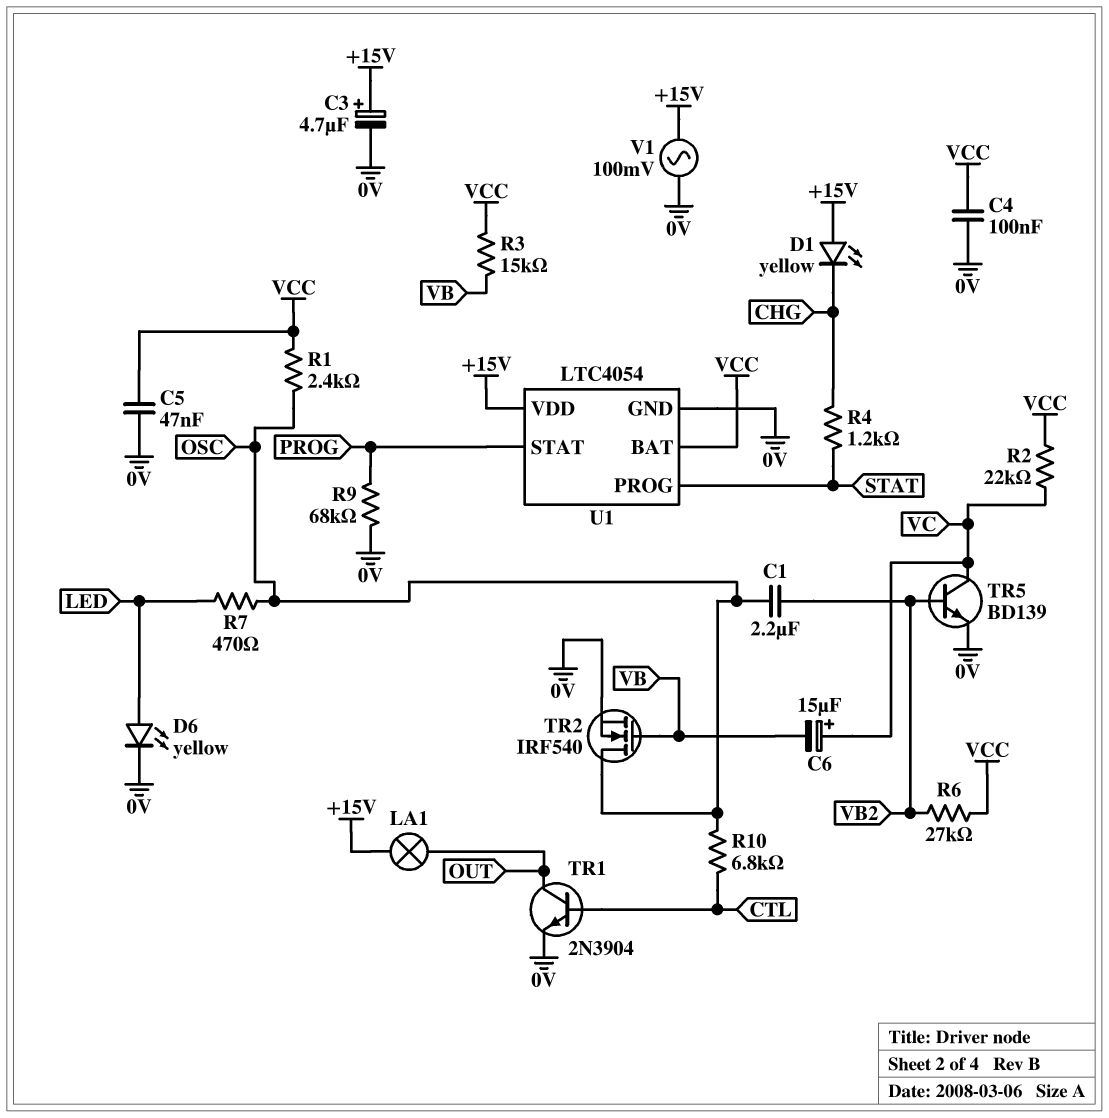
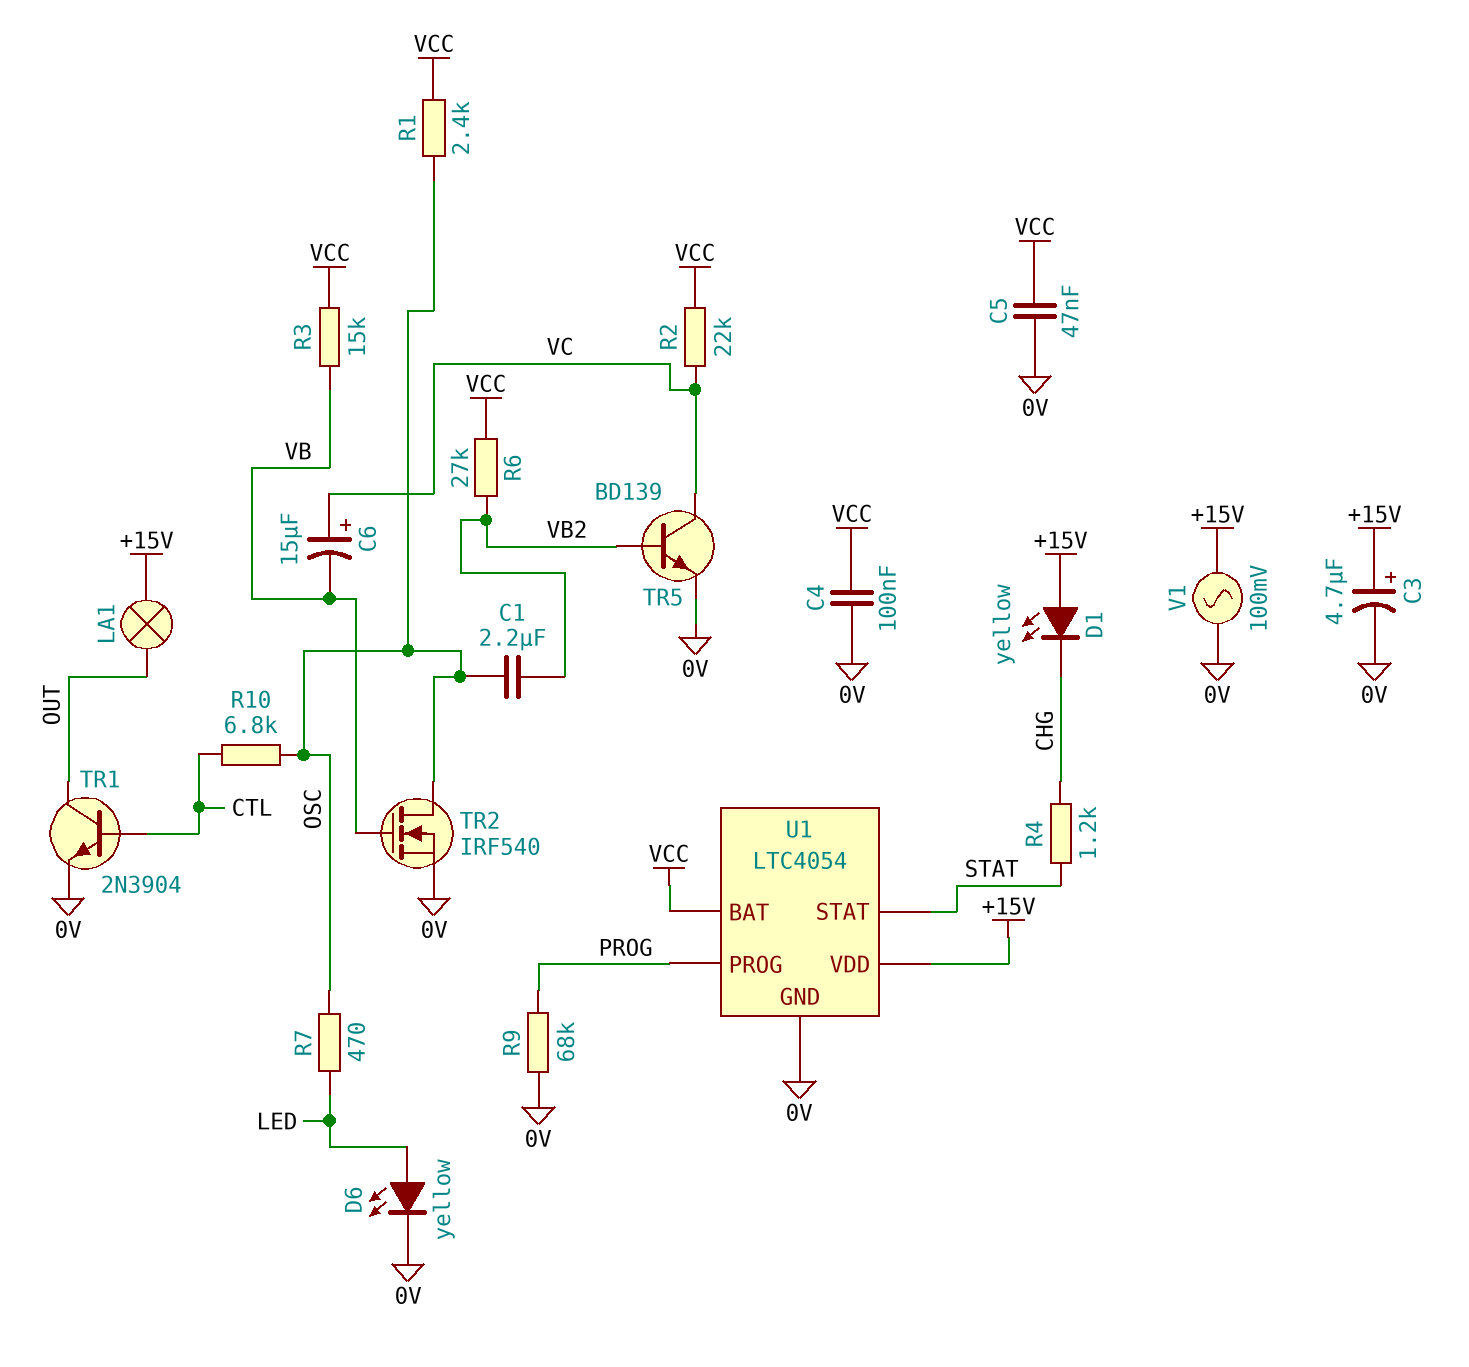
U1 pin PROG: STAT -> PROG
U1 pin STAT: PROG -> STAT

